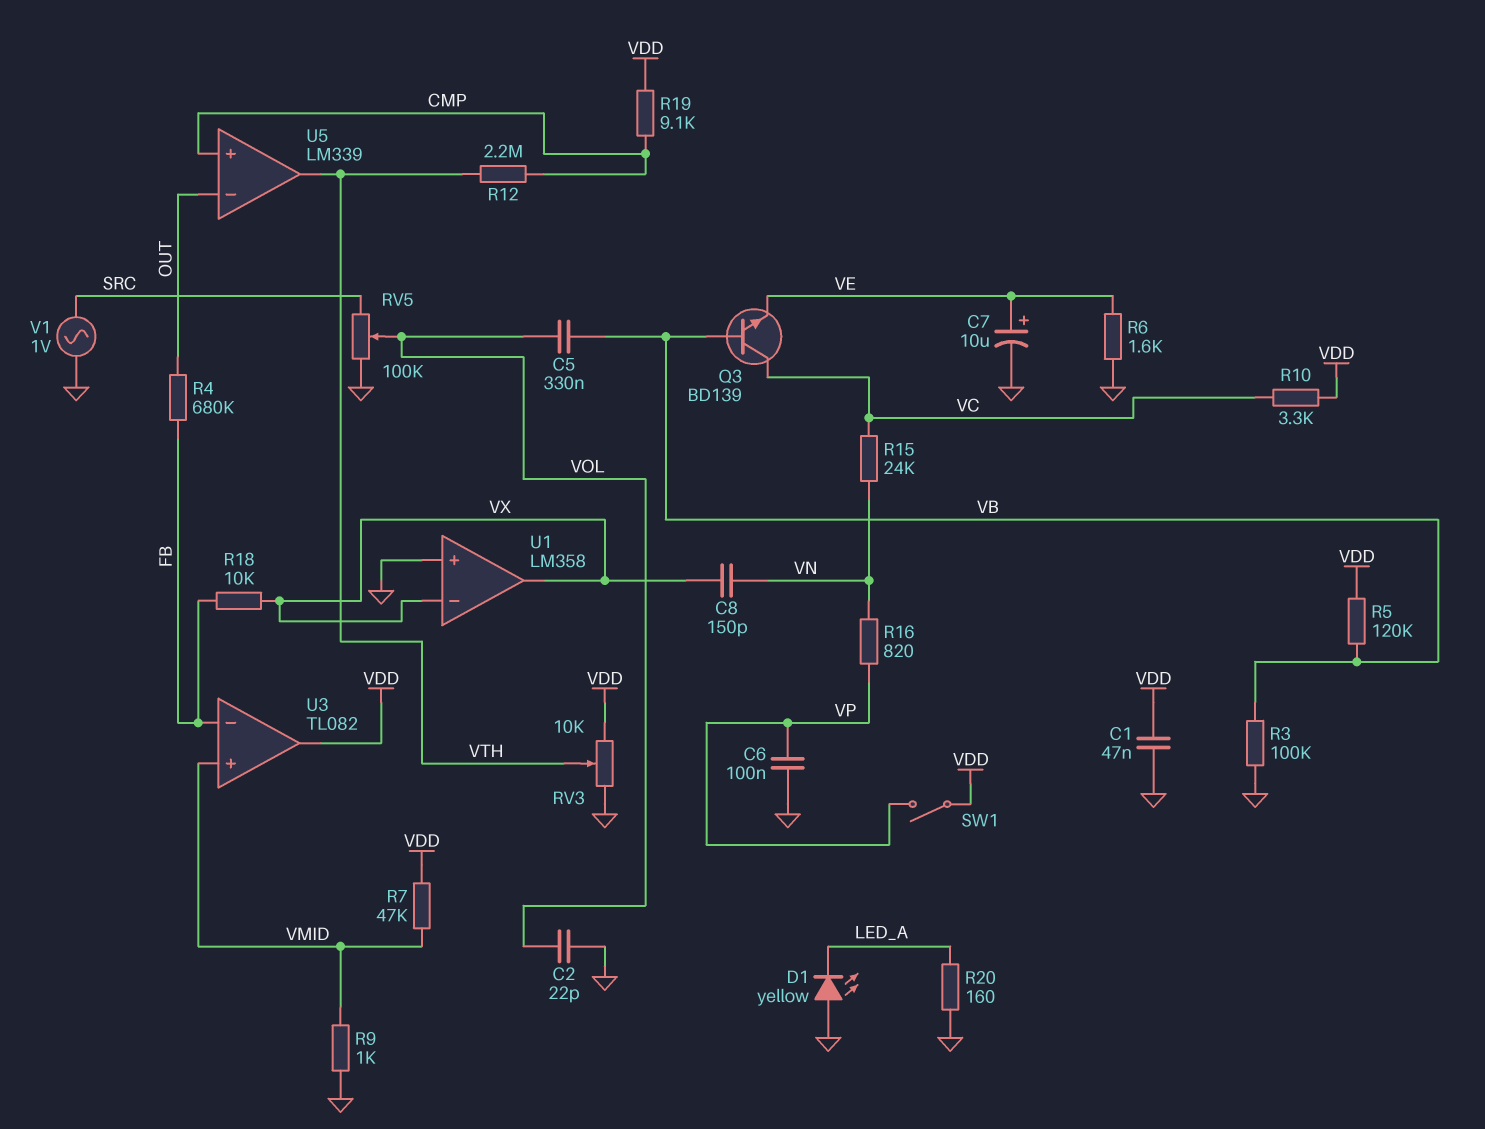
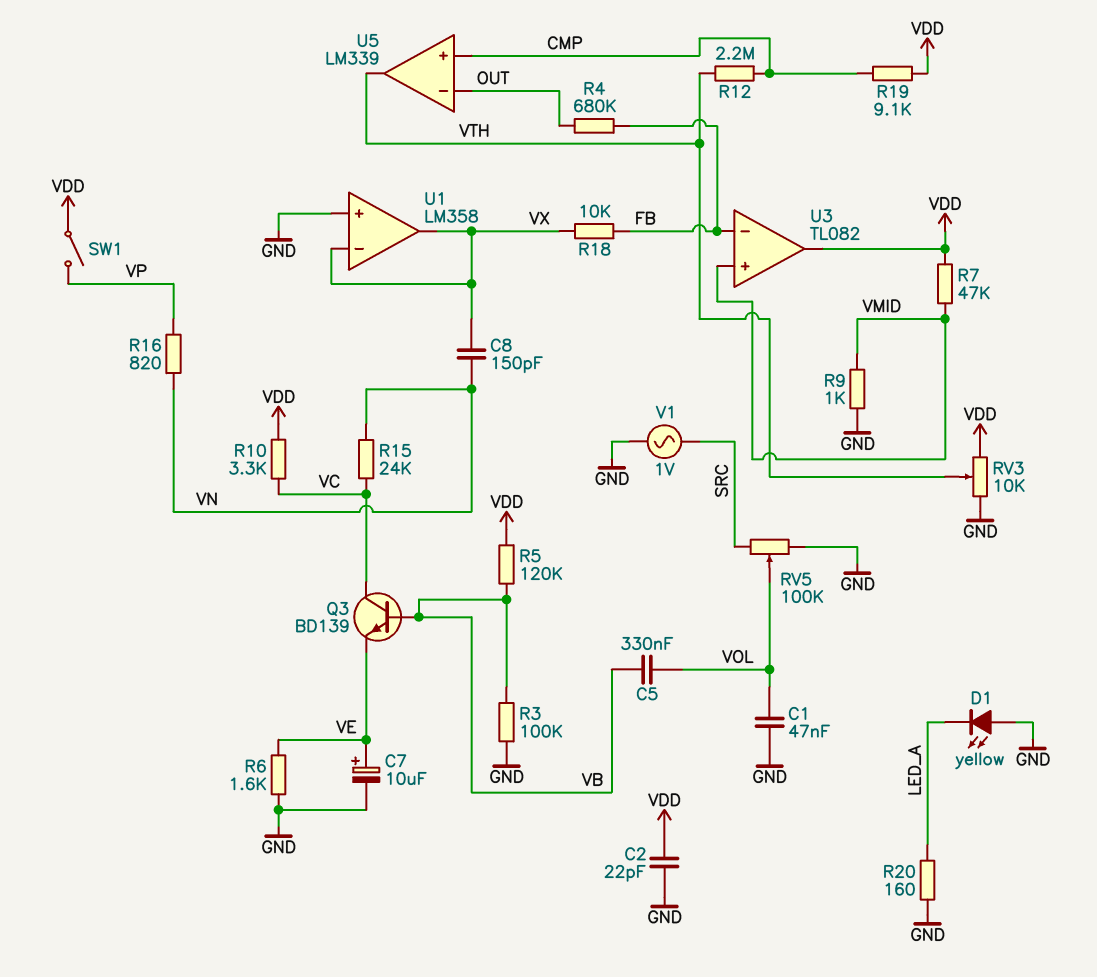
C1: 47nF (GND, VDD) -> 47nF (GND, VOL)
C2: 22pF (GND, VOL) -> 22pF (GND, VDD)
C6: 100nF (GND, VP) -> none

